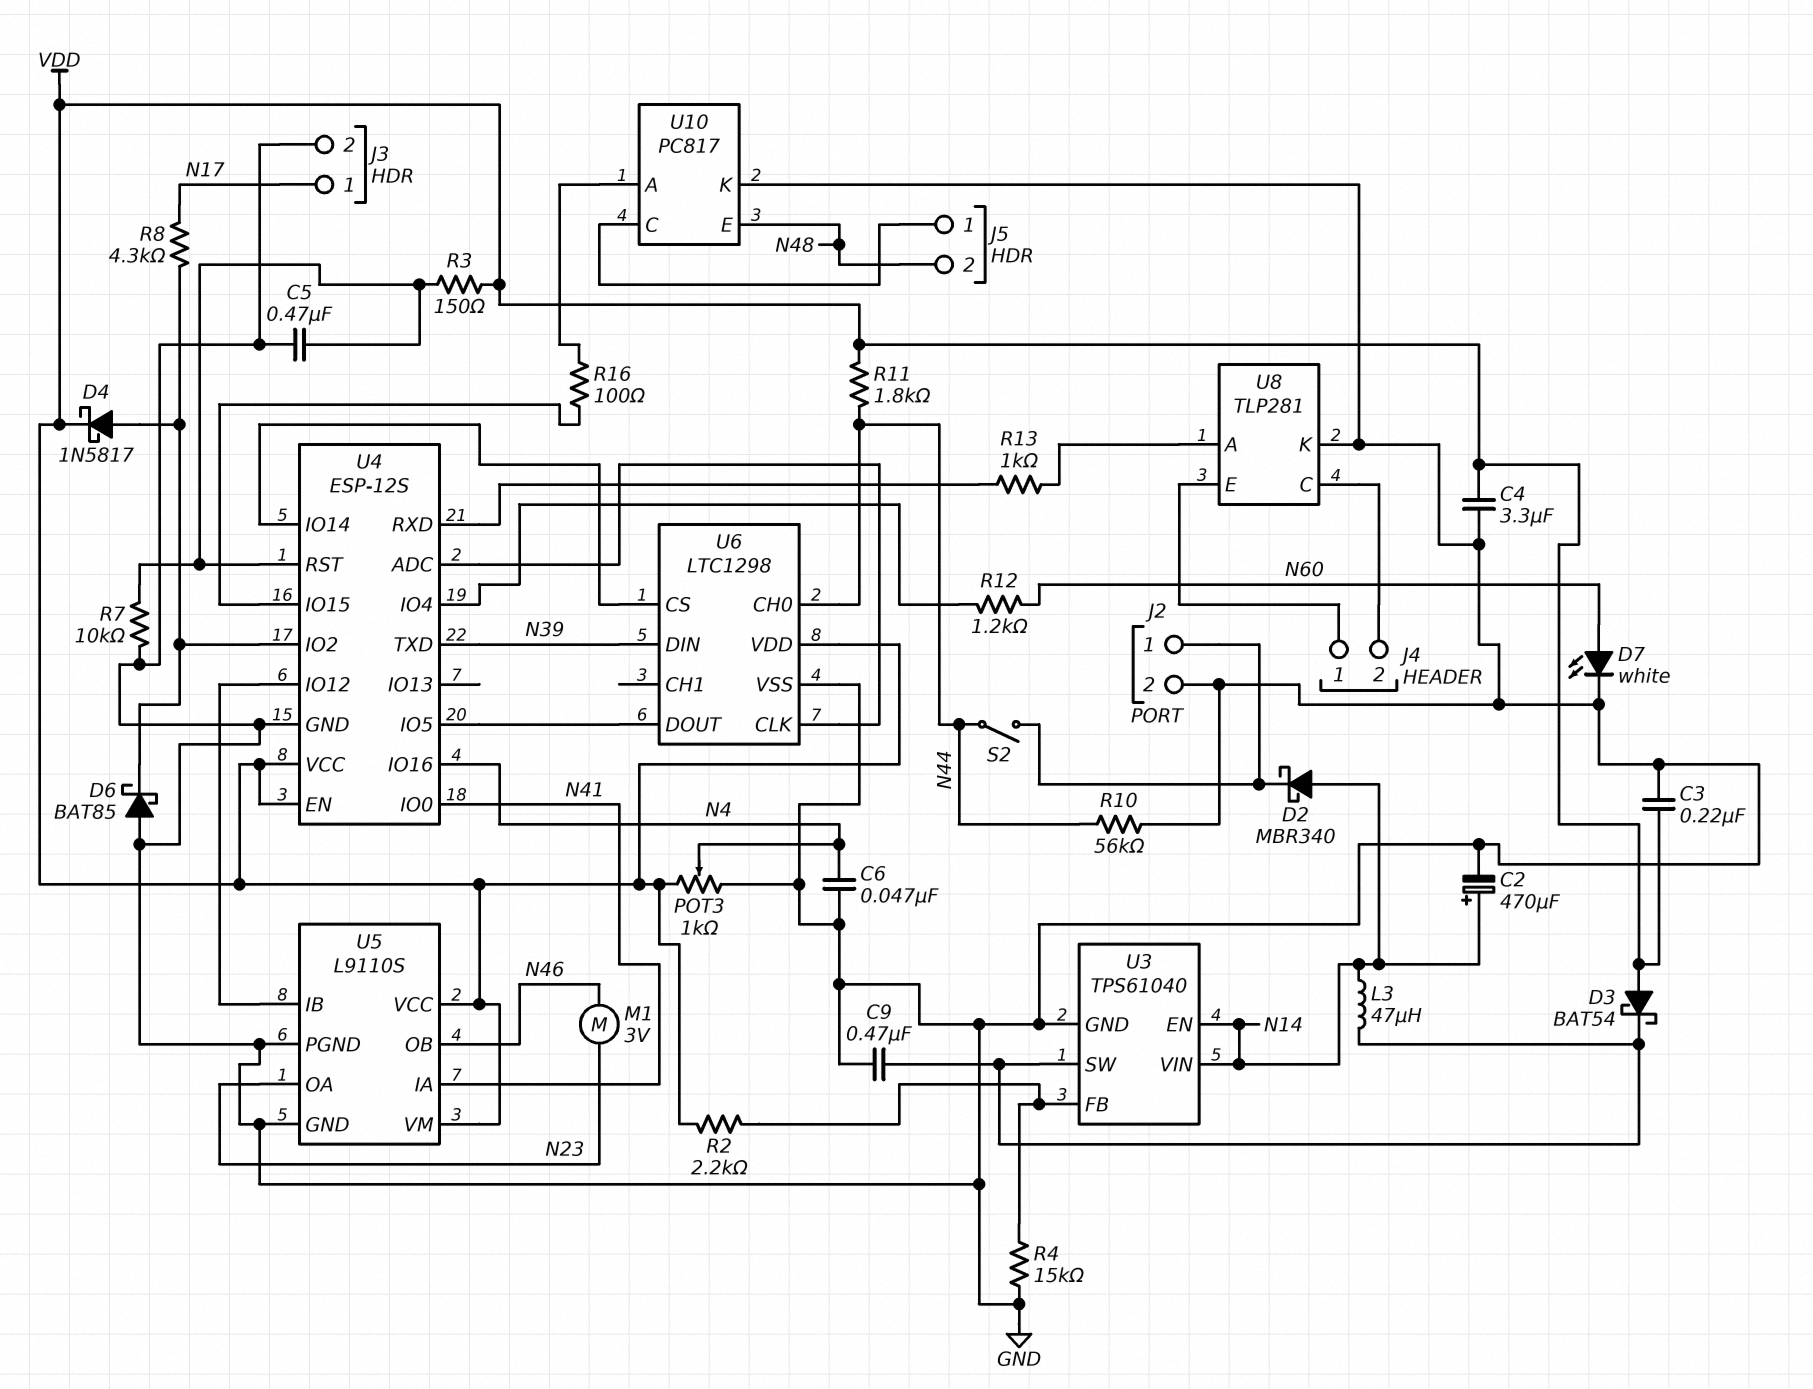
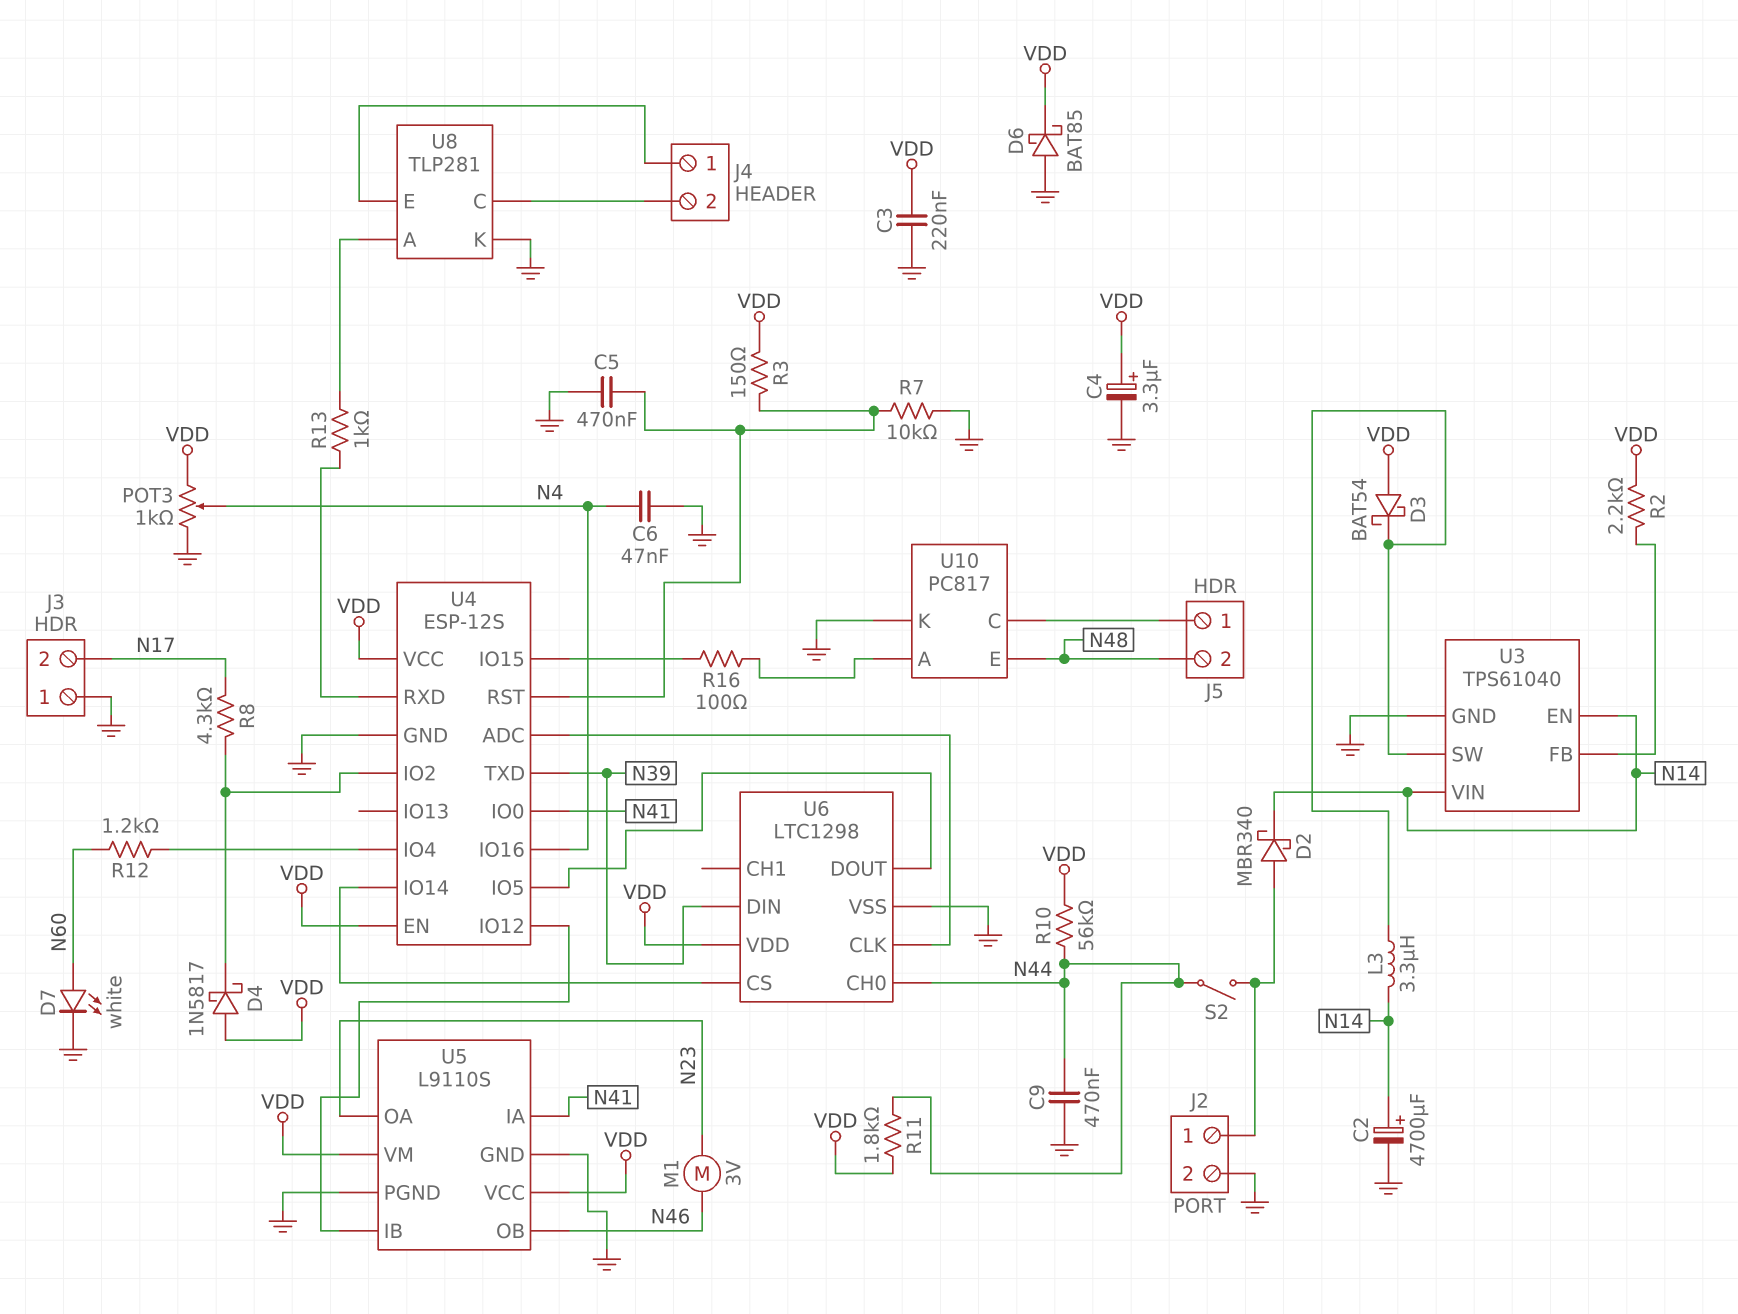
C2: 470uF (plus N14, minus GND) -> 4700uF (plus N14, minus GND)
C4: 3.3uF (GND, VDD) -> 3.3uF (plus VDD, minus GND)
C9: 470nF (GND, U3/SW) -> 470nF (GND, N44)
D2: schottky MBR340 (A N14, K J2/1) -> schottky MBR340 (A J2/1, K N14)
D4: schottky 1N5817 (A U4/IO2, K VDD) -> schottky 1N5817 (A VDD, K U4/IO2)
D6: schottky BAT85 (A GND, K U4/IO2) -> schottky BAT85 (A GND, K VDD)
J3 pin 1: N17 -> GND
J3 pin 2: GND -> N17
L3: 47uH (N14, U3/SW) -> 3.3uH (N14, U3/SW)
R4: 15k (GND, U3/FB) -> none
R10: 56k (GND, N44) -> 56k (N44, VDD)

